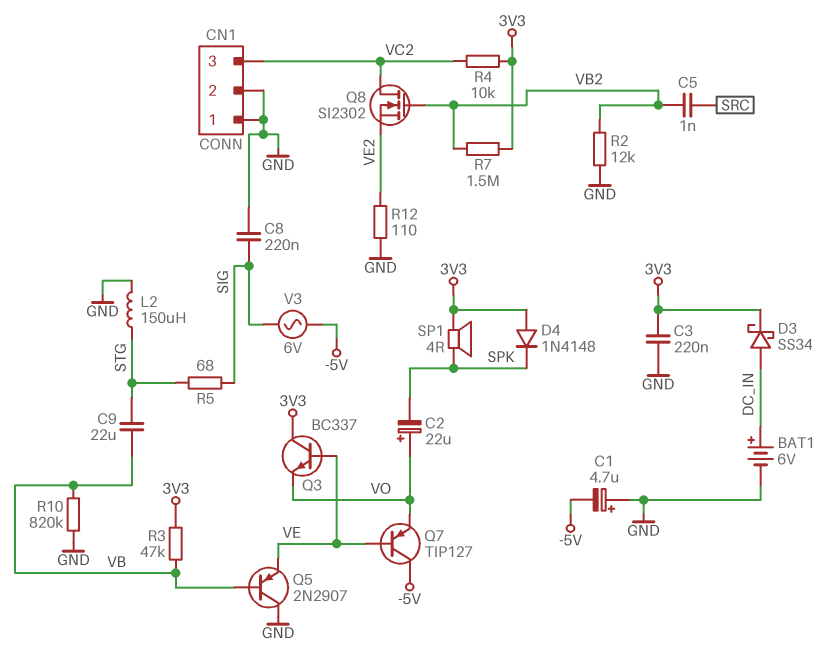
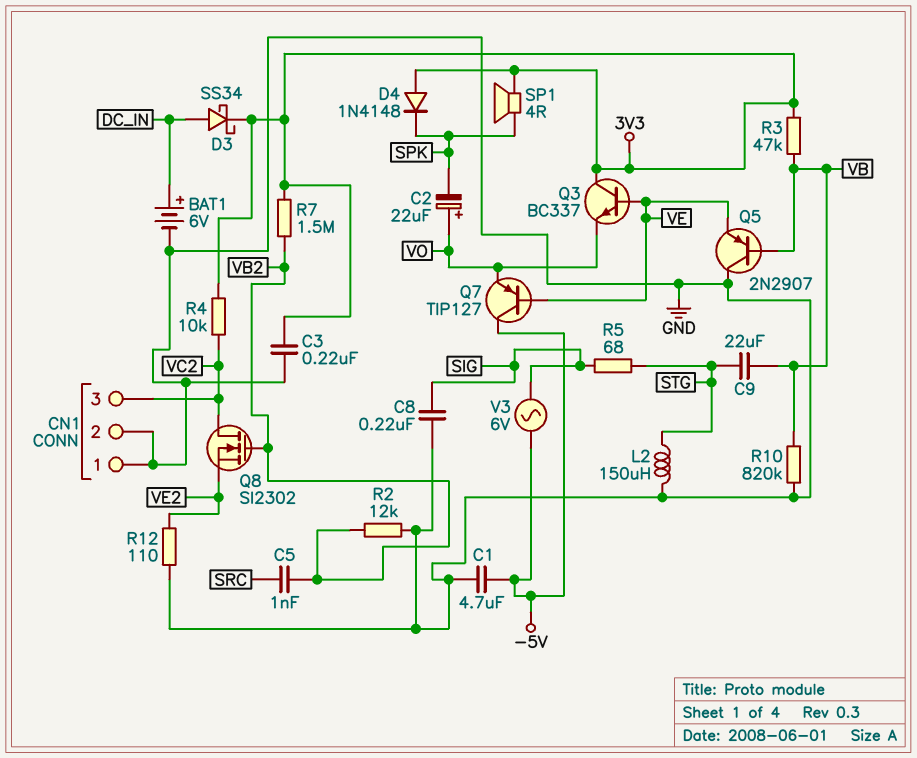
C1: 4.7uF (plus GND, minus -5V) -> 4.7uF (-5V, GND)

